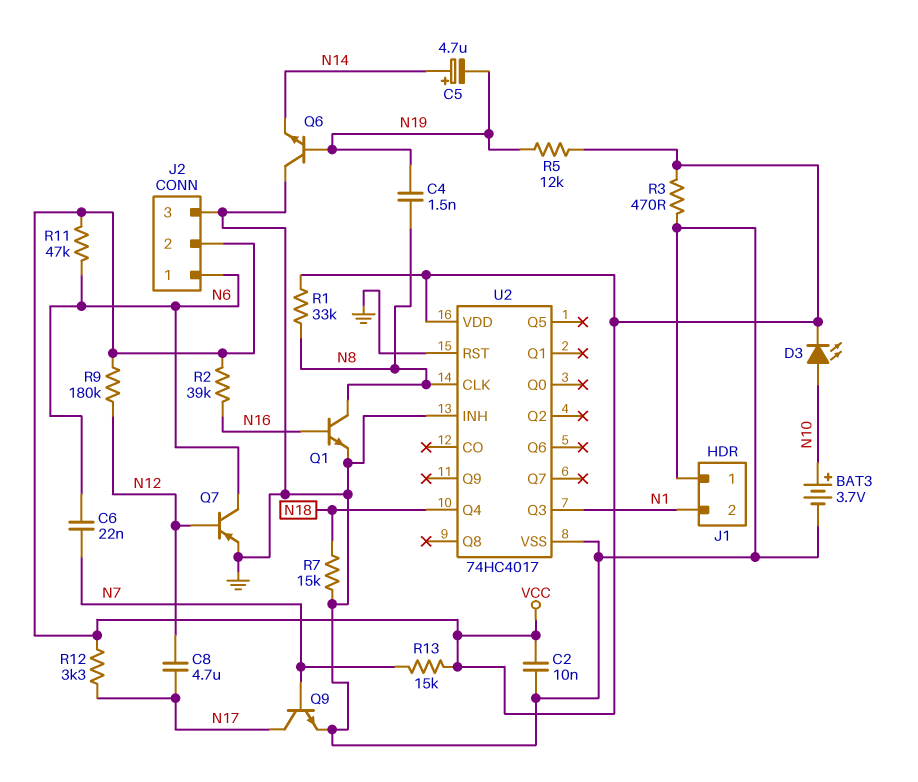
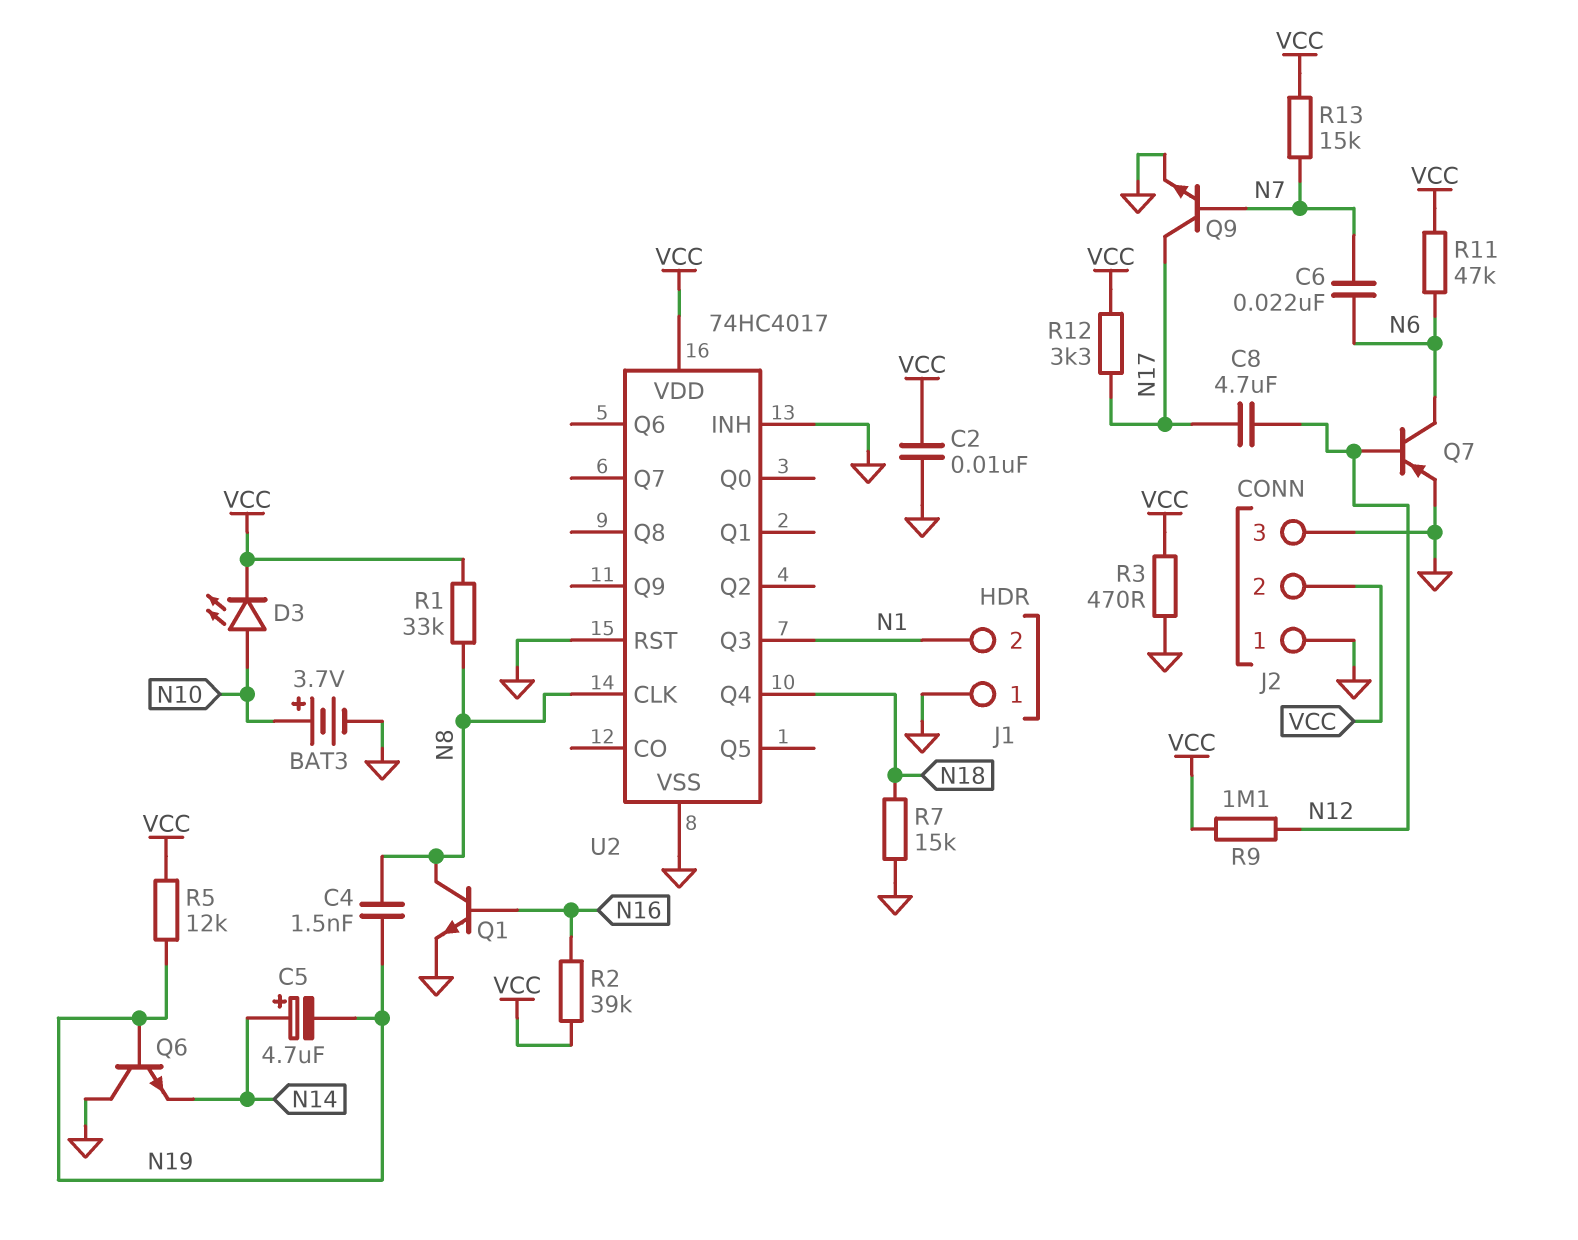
J2 pin 1: N6 -> GND
R9: 180k (N12, VCC) -> 1.1M (N12, VCC)

